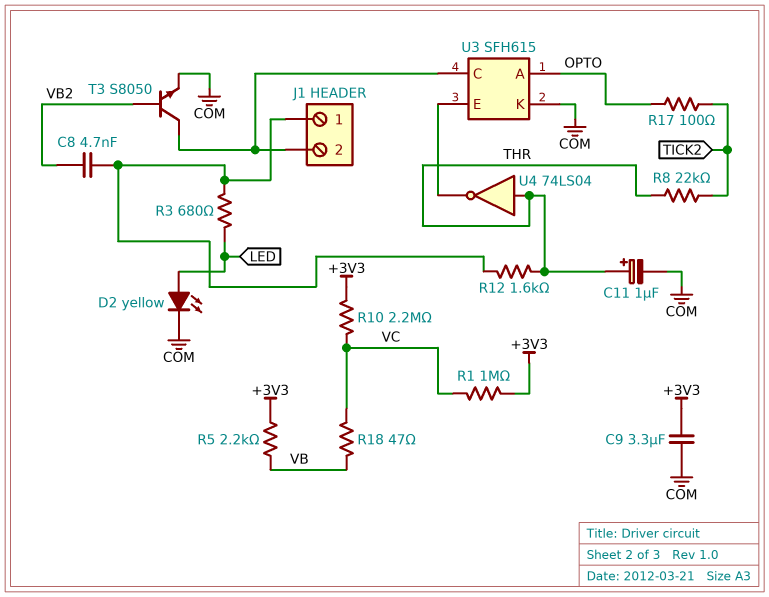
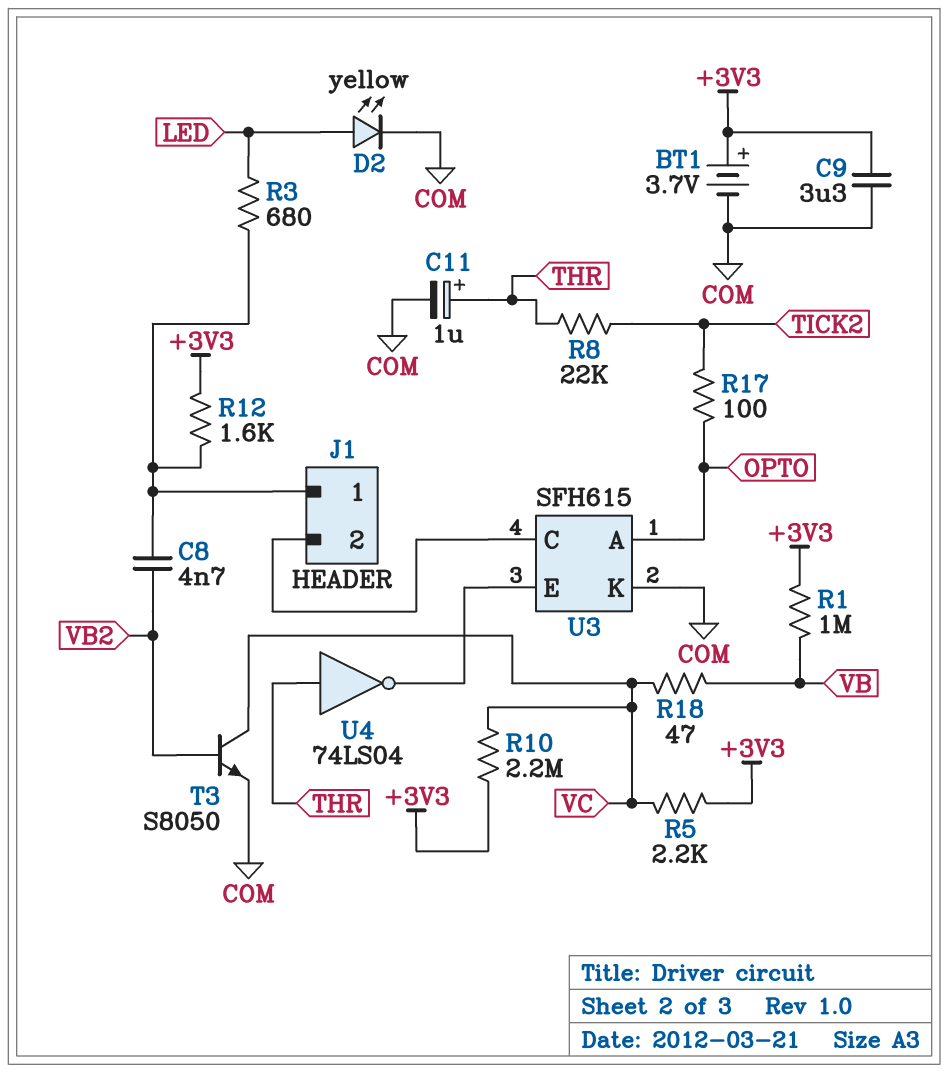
BT1: none -> 3.7V (plus +3V3, minus COM)
R1: 1M (+3V3, VC) -> 1M (+3V3, VB)
R5: 2.2k (+3V3, VB) -> 2.2k (+3V3, VC)
R12: 1.6k (J1/1, THR) -> 1.6k (+3V3, J1/1)
T3: NPN S8050 (B VB2, C J1/2, E COM) -> NPN S8050 (B VB2, C VC, E COM)

